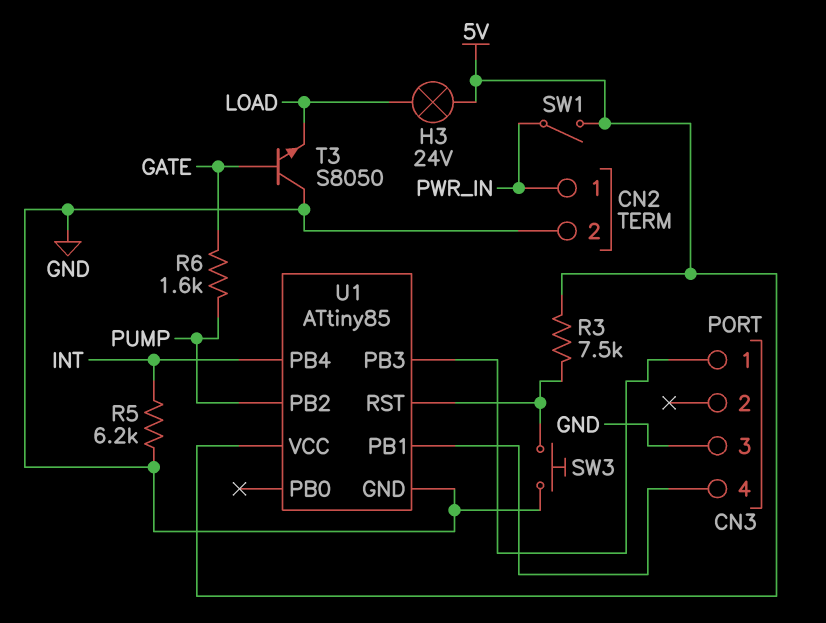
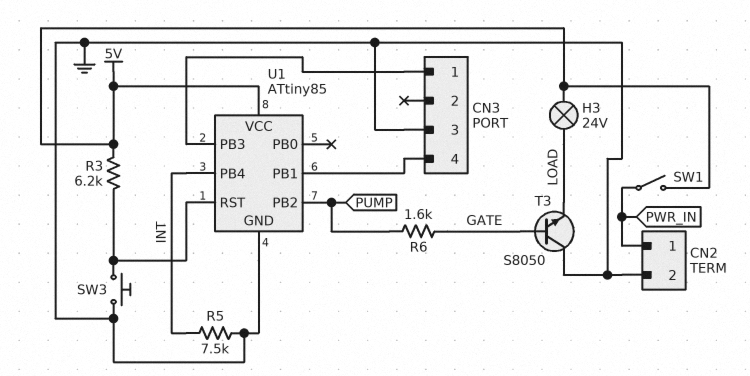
R3: 7.5k (5V, U1/RST) -> 6.2k (5V, U1/RST)
R5: 6.2k (GND, INT) -> 7.5k (GND, INT)

